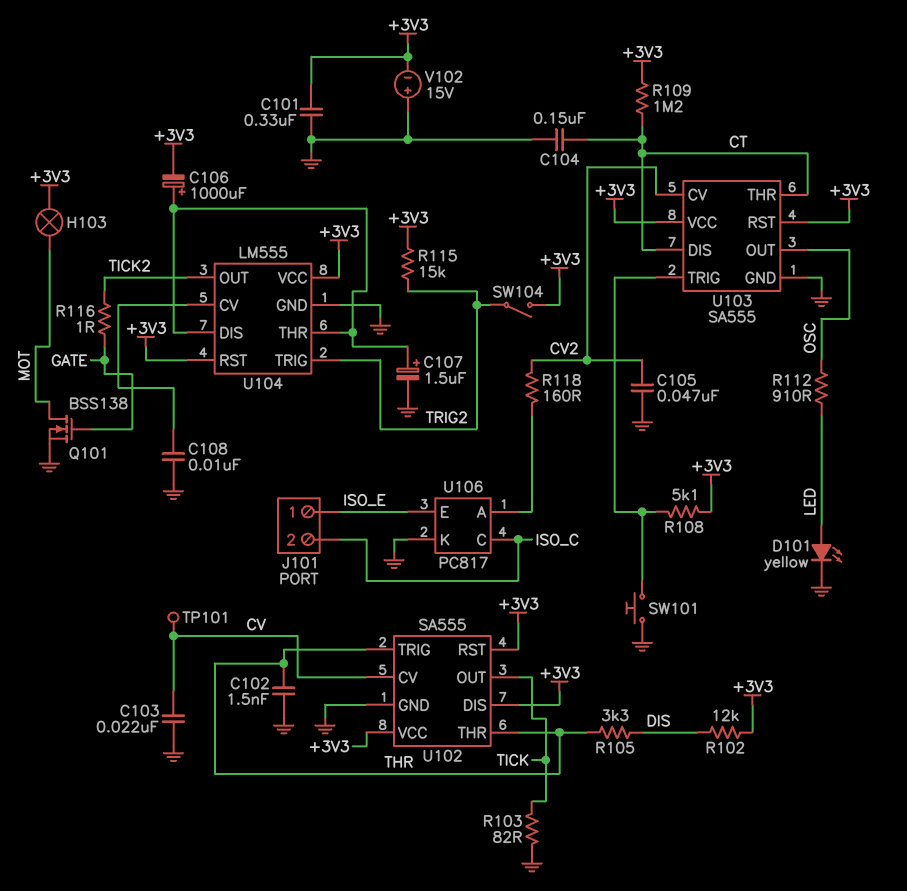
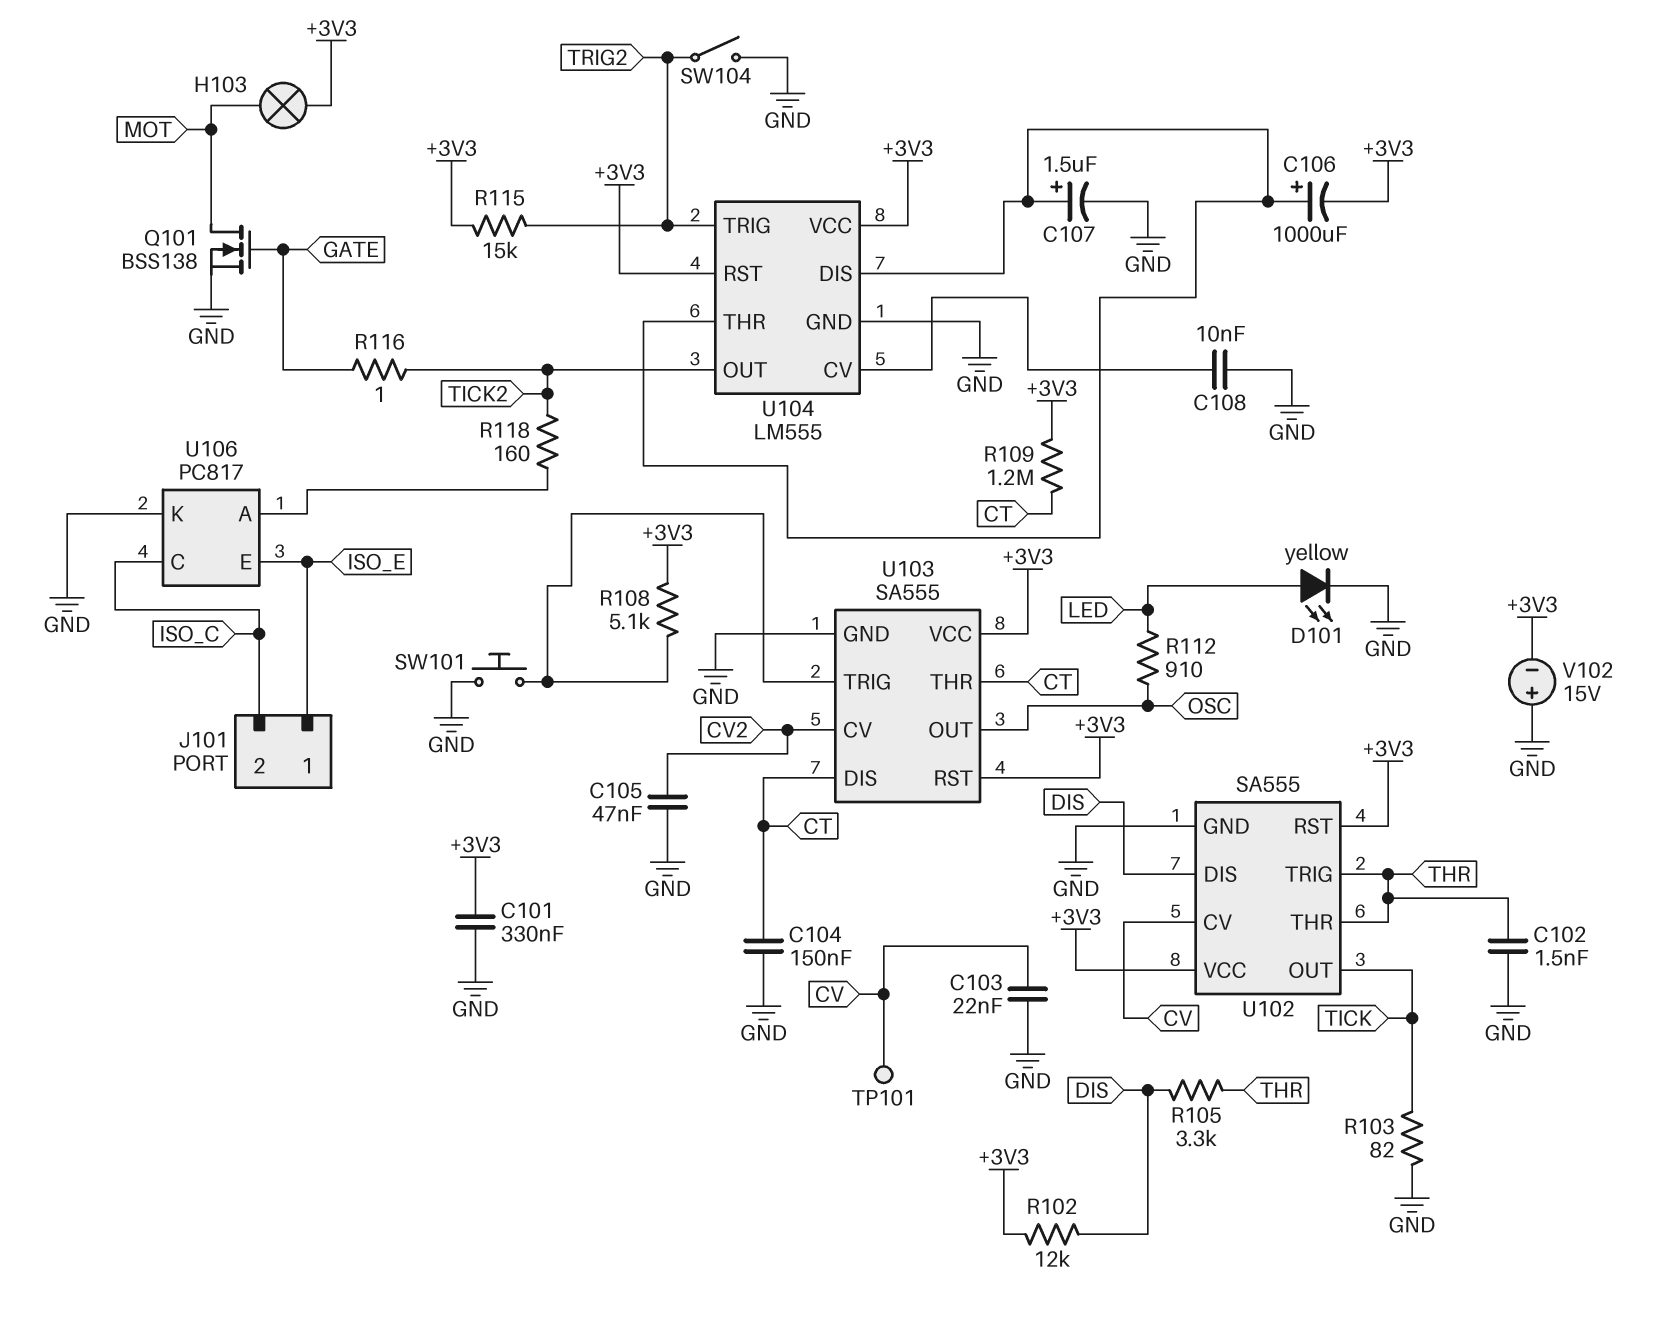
R118: 160 (CV2, U106/A) -> 160 (TICK2, U106/A)
SW104: switch (+3V3, TRIG2) -> switch (GND, TRIG2)
U102 pin DIS: +3V3 -> DIS

